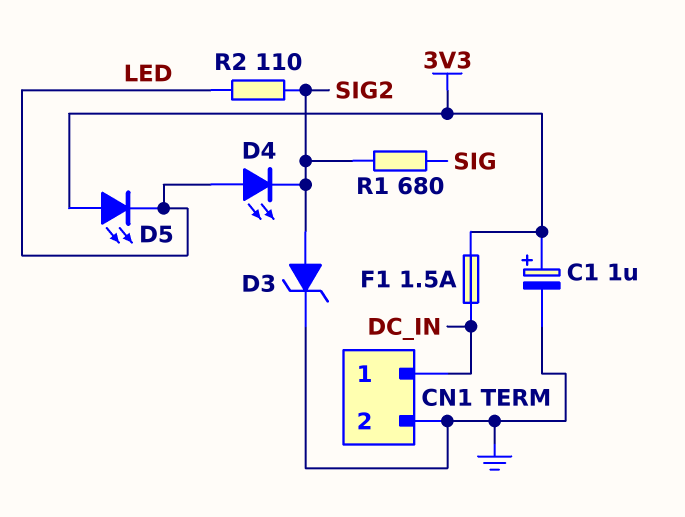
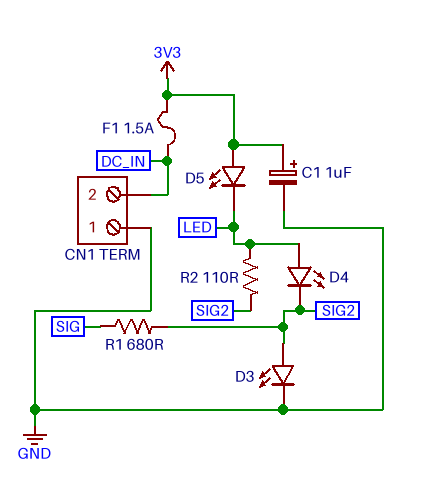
CN1 pin 1: DC_IN -> GND
CN1 pin 2: GND -> DC_IN
D3: zener (A SIG2, K GND) -> LED (A SIG2, K GND)

